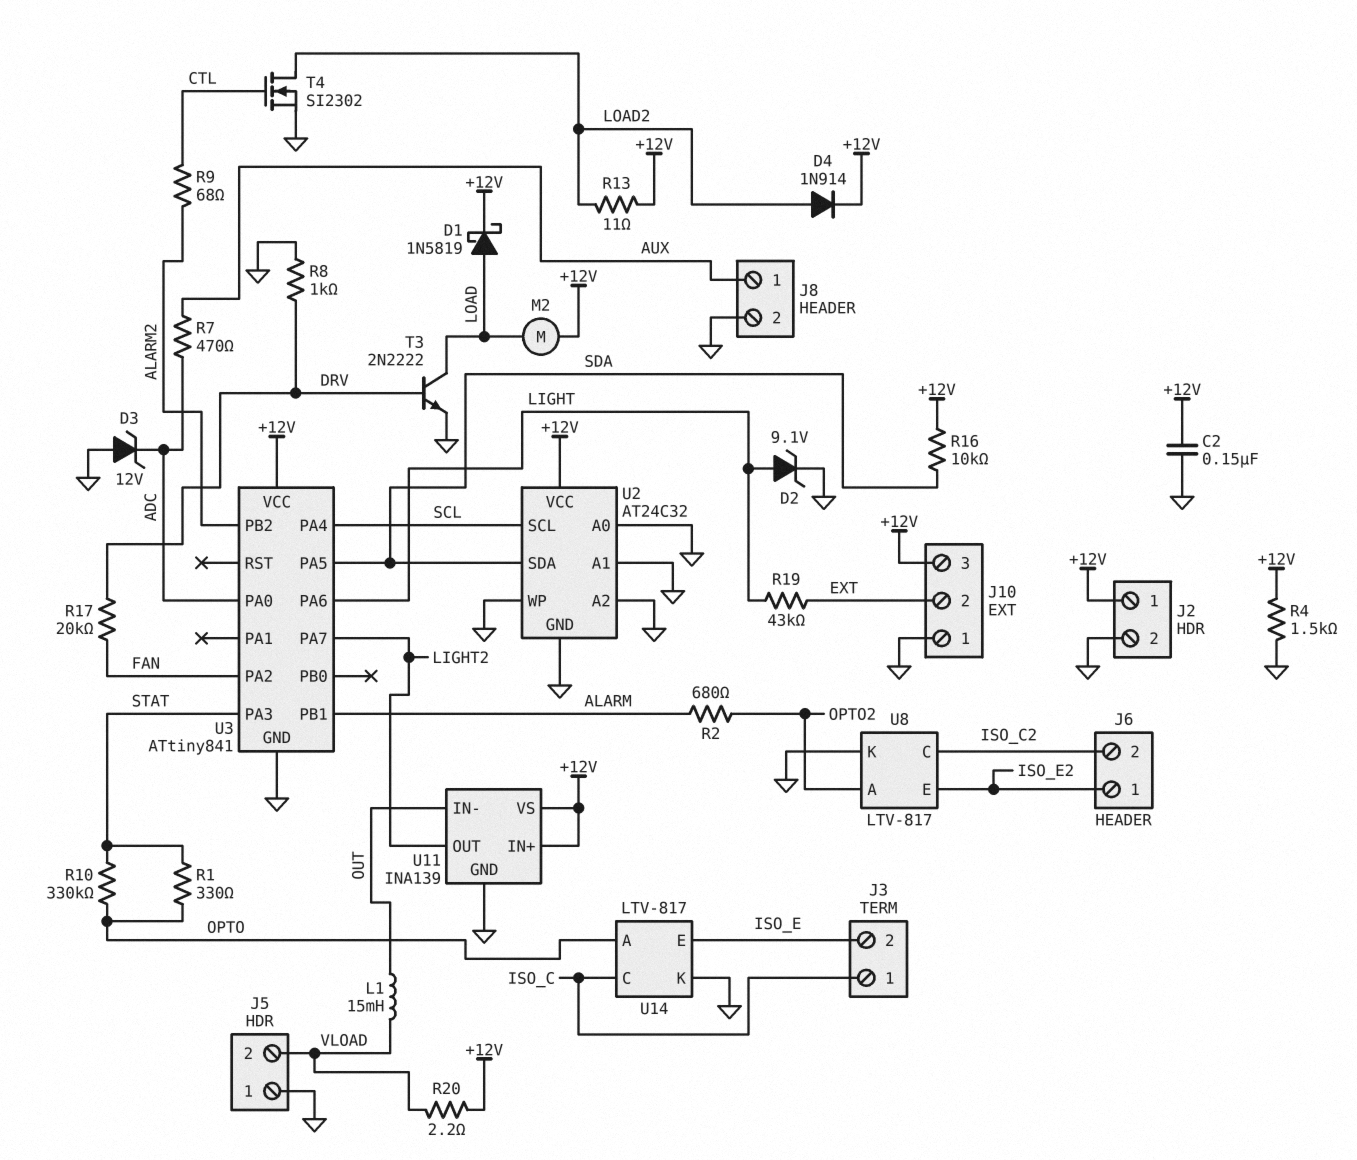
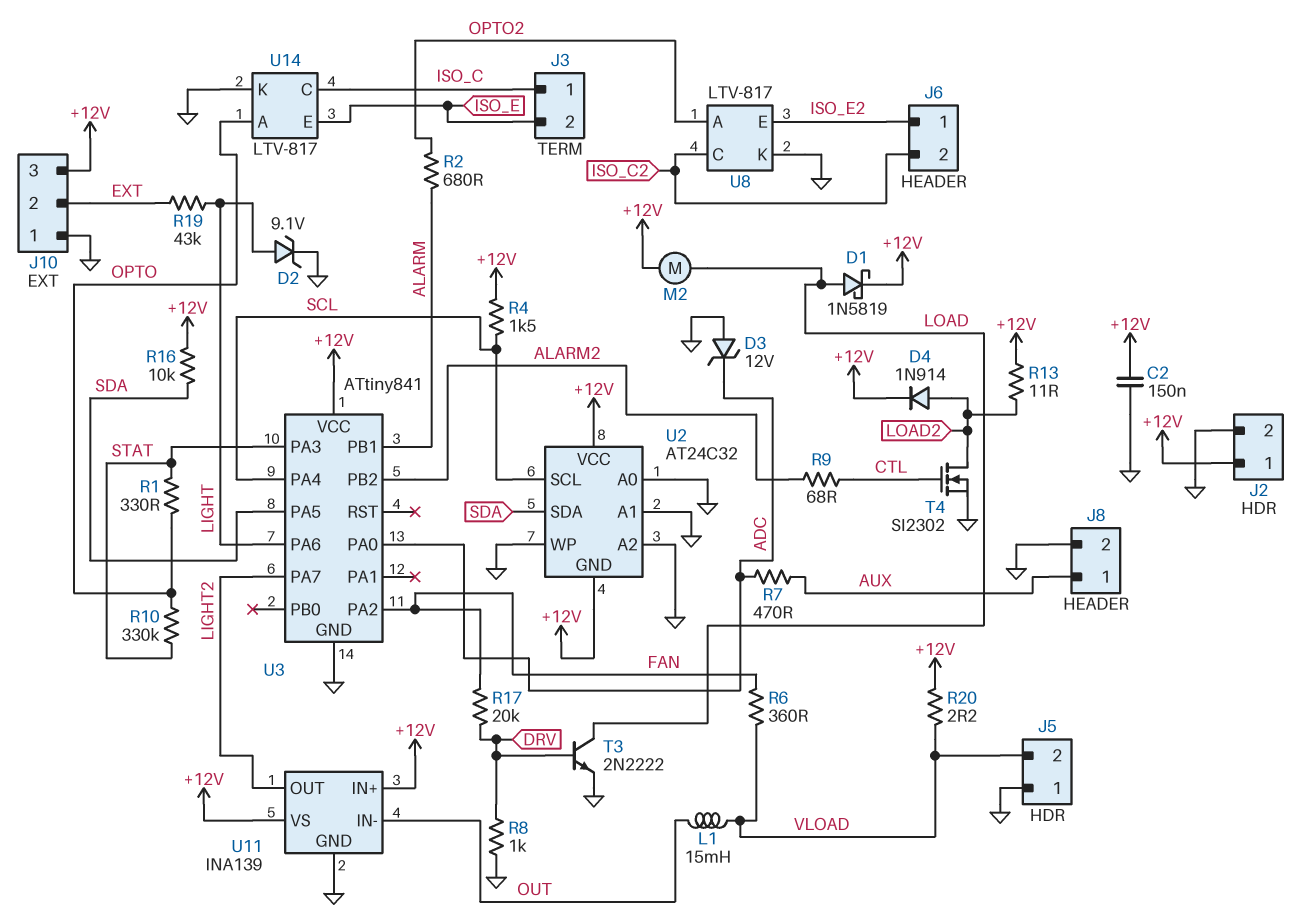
R4: 1.5k (+12V, GND) -> 1.5k (+12V, SCL)
R6: none -> 360 (FAN, VLOAD)
U2 pin GND: GND -> +12V

